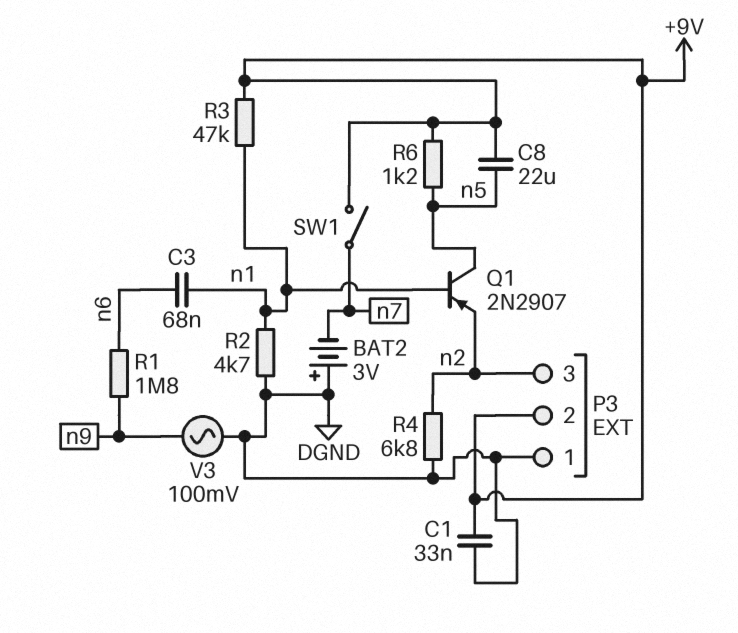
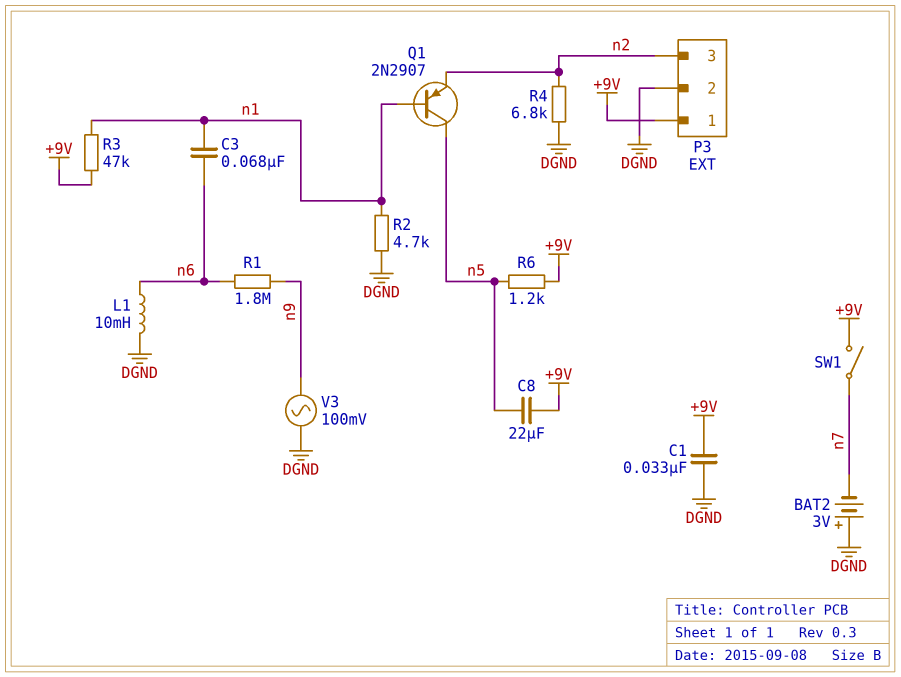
L1: none -> 10mH (DGND, n6)
P3 pin 1: DGND -> +9V
P3 pin 2: +9V -> DGND

